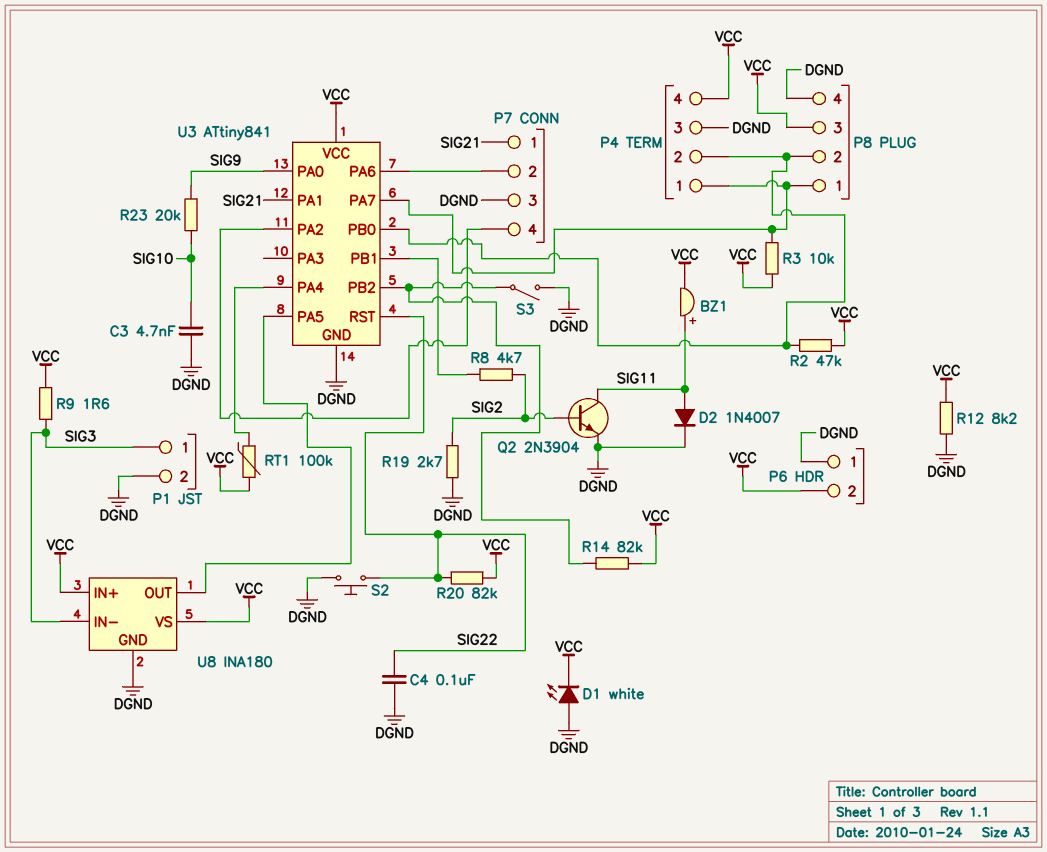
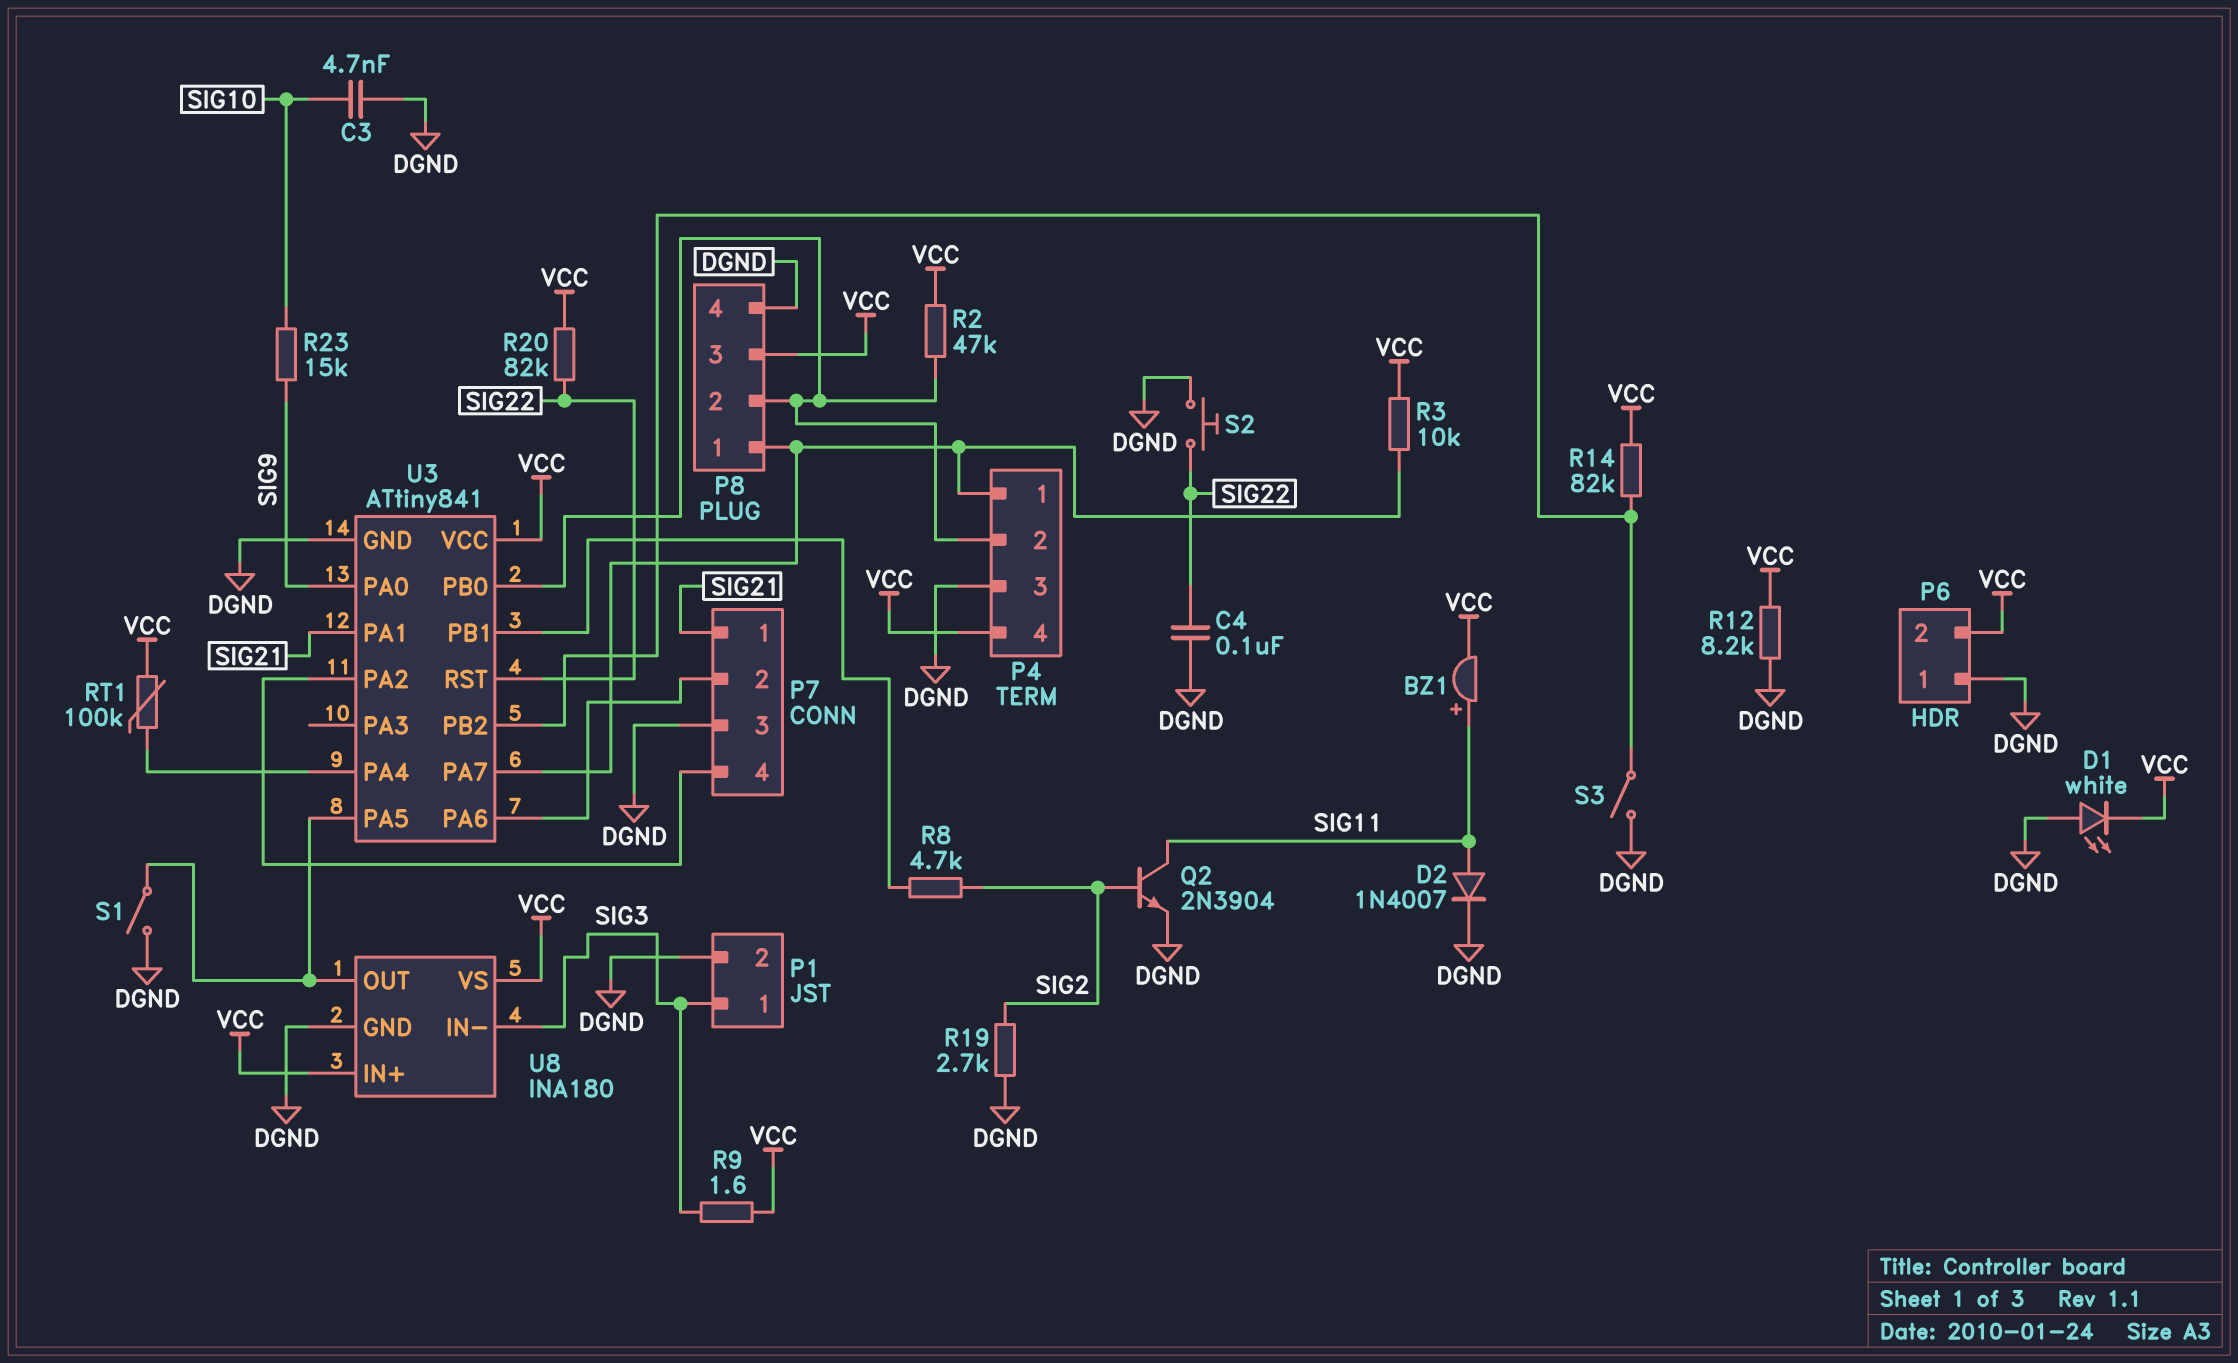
R23: 20k (SIG9, SIG10) -> 15k (SIG9, SIG10)
S1: none -> switch (DGND, U3/PA5)

